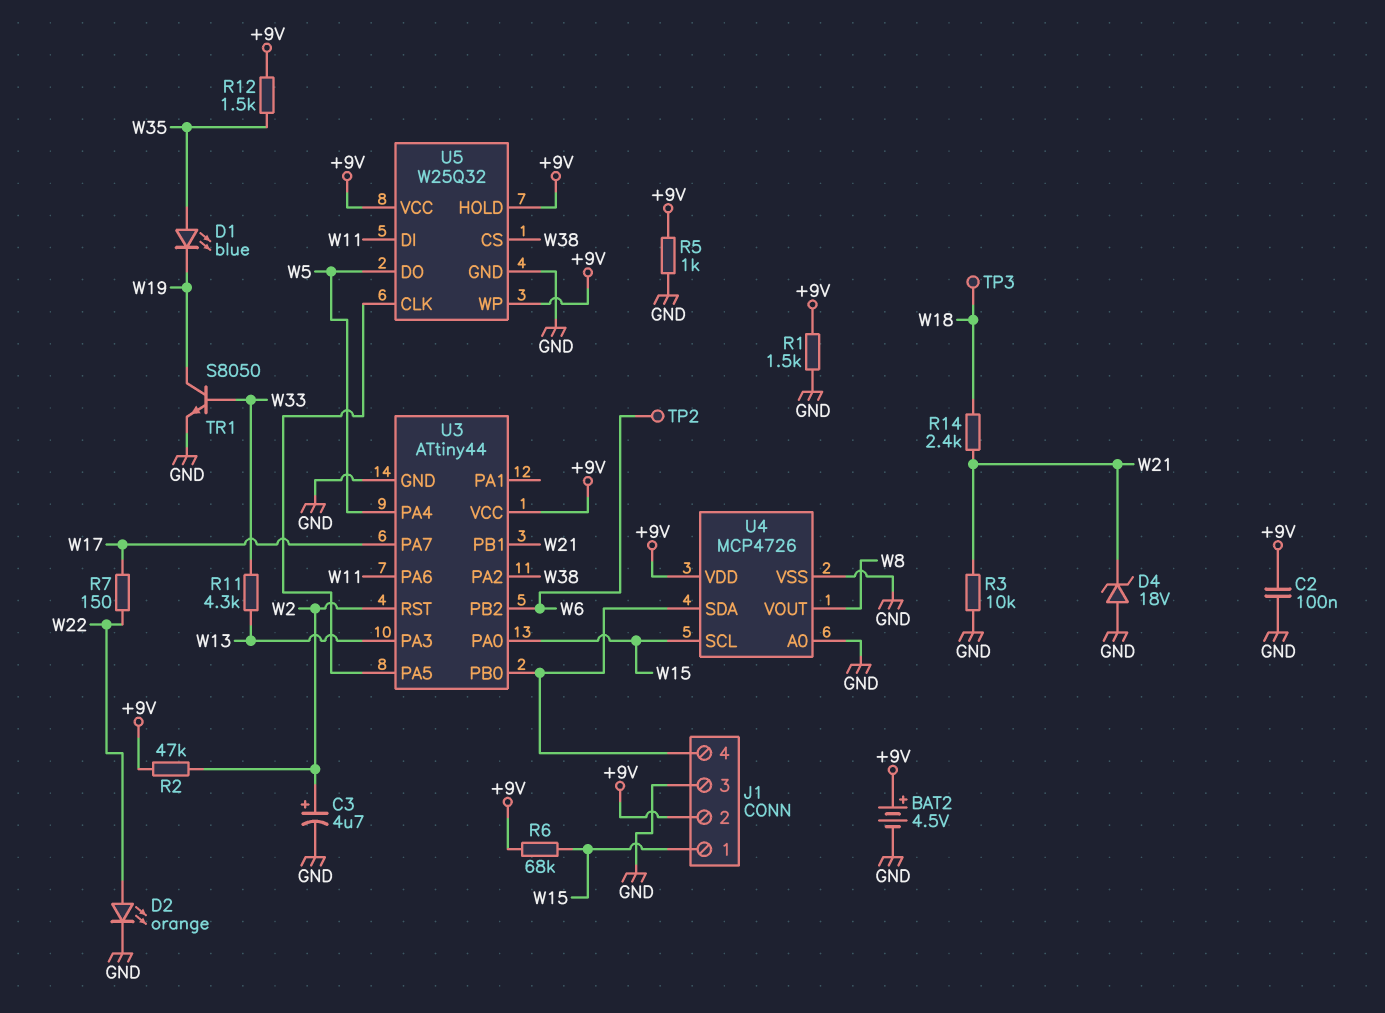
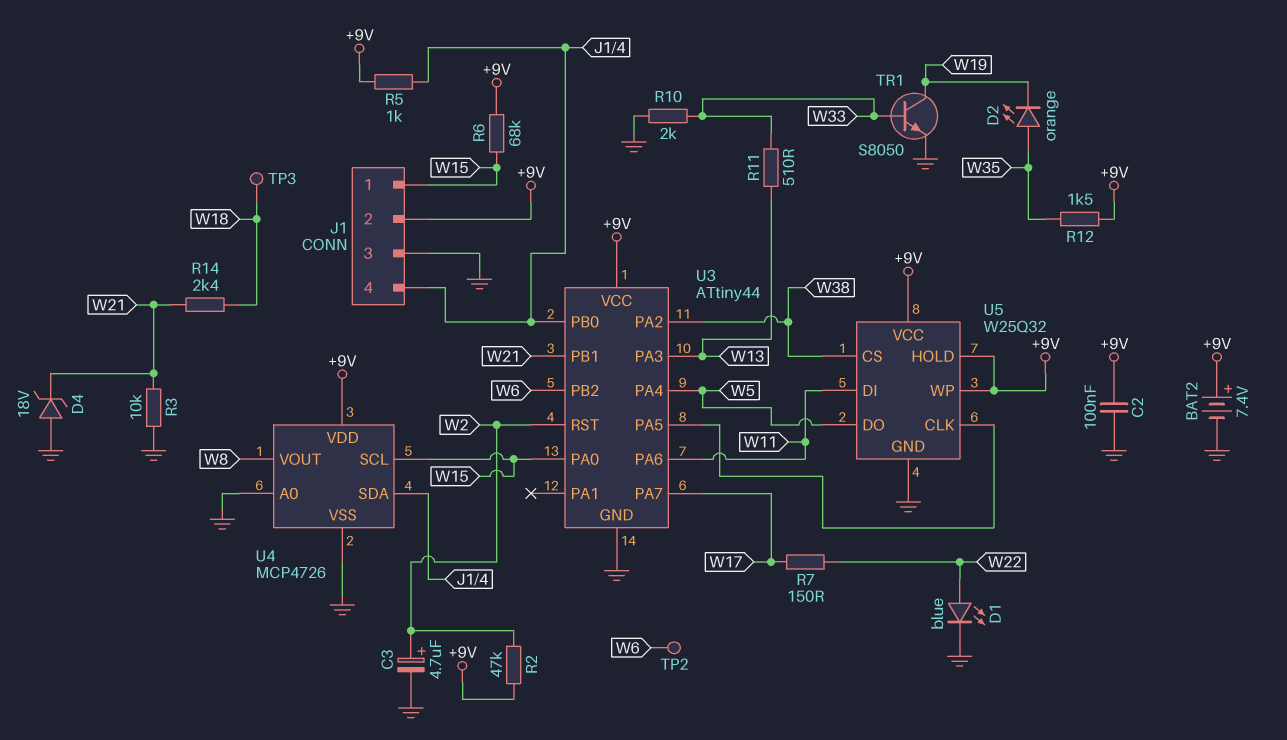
BAT2: 4.5V (plus +9V, minus GND) -> 7.4V (plus +9V, minus GND)
D1: LED blue (A W35, K W19) -> LED blue (A W22, K GND)
D2: LED orange (A W22, K GND) -> LED orange (A W35, K W19)
R1: 1.5k (+9V, GND) -> none
R5: 1k (+9V, GND) -> 1k (+9V, J1/4)
R10: none -> 2k (GND, W33)
R11: 4.3k (W13, W33) -> 510 (W13, W33)

